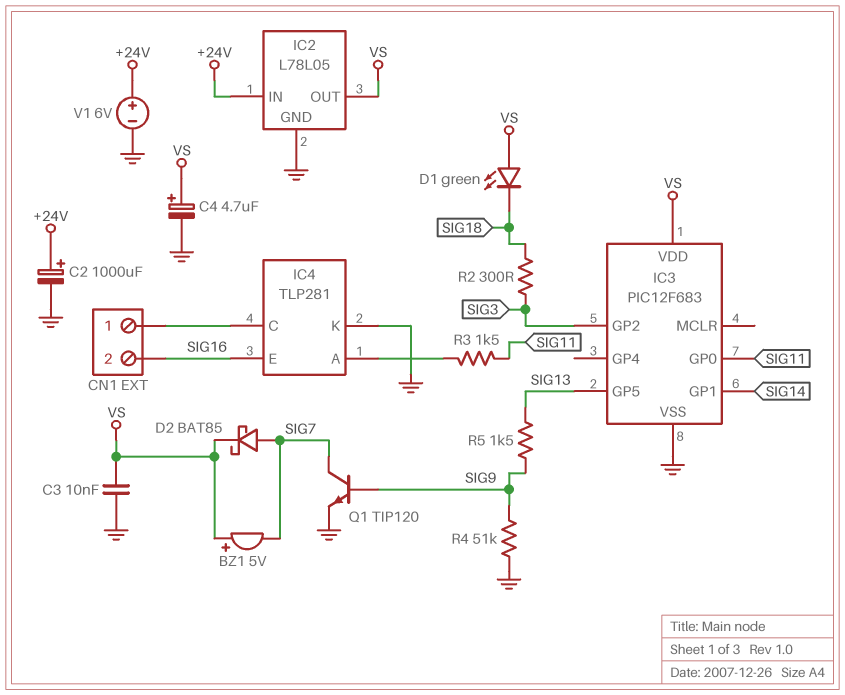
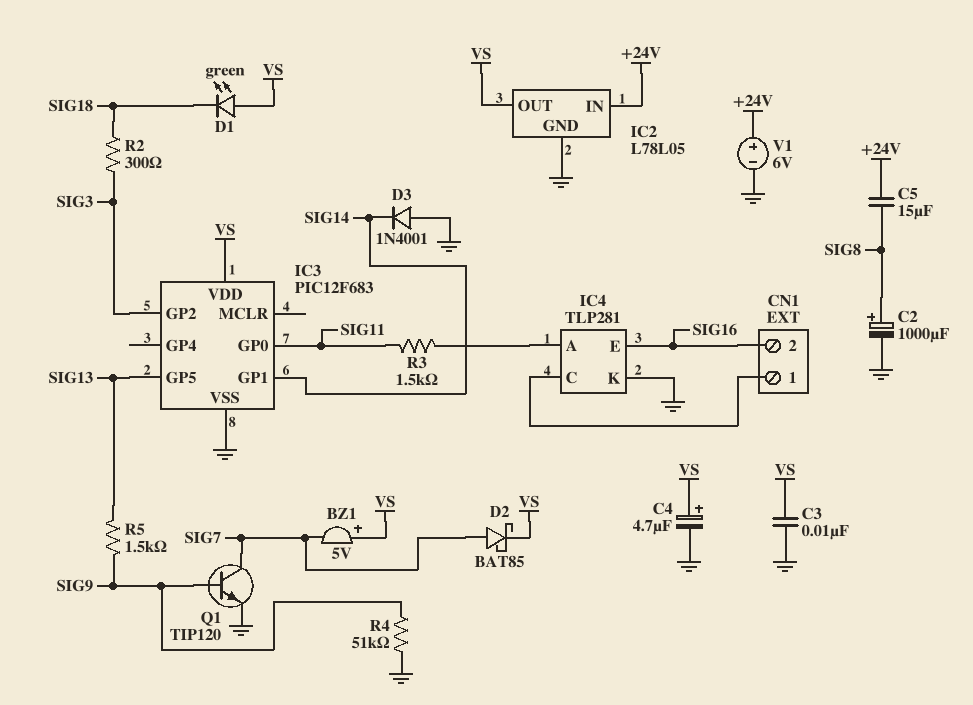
C2: 1000uF (plus +24V, minus GND) -> 1000uF (plus SIG8, minus GND)
C5: none -> 15uF (+24V, SIG8)
D3: none -> diode 1N4001 (A GND, K SIG14)

